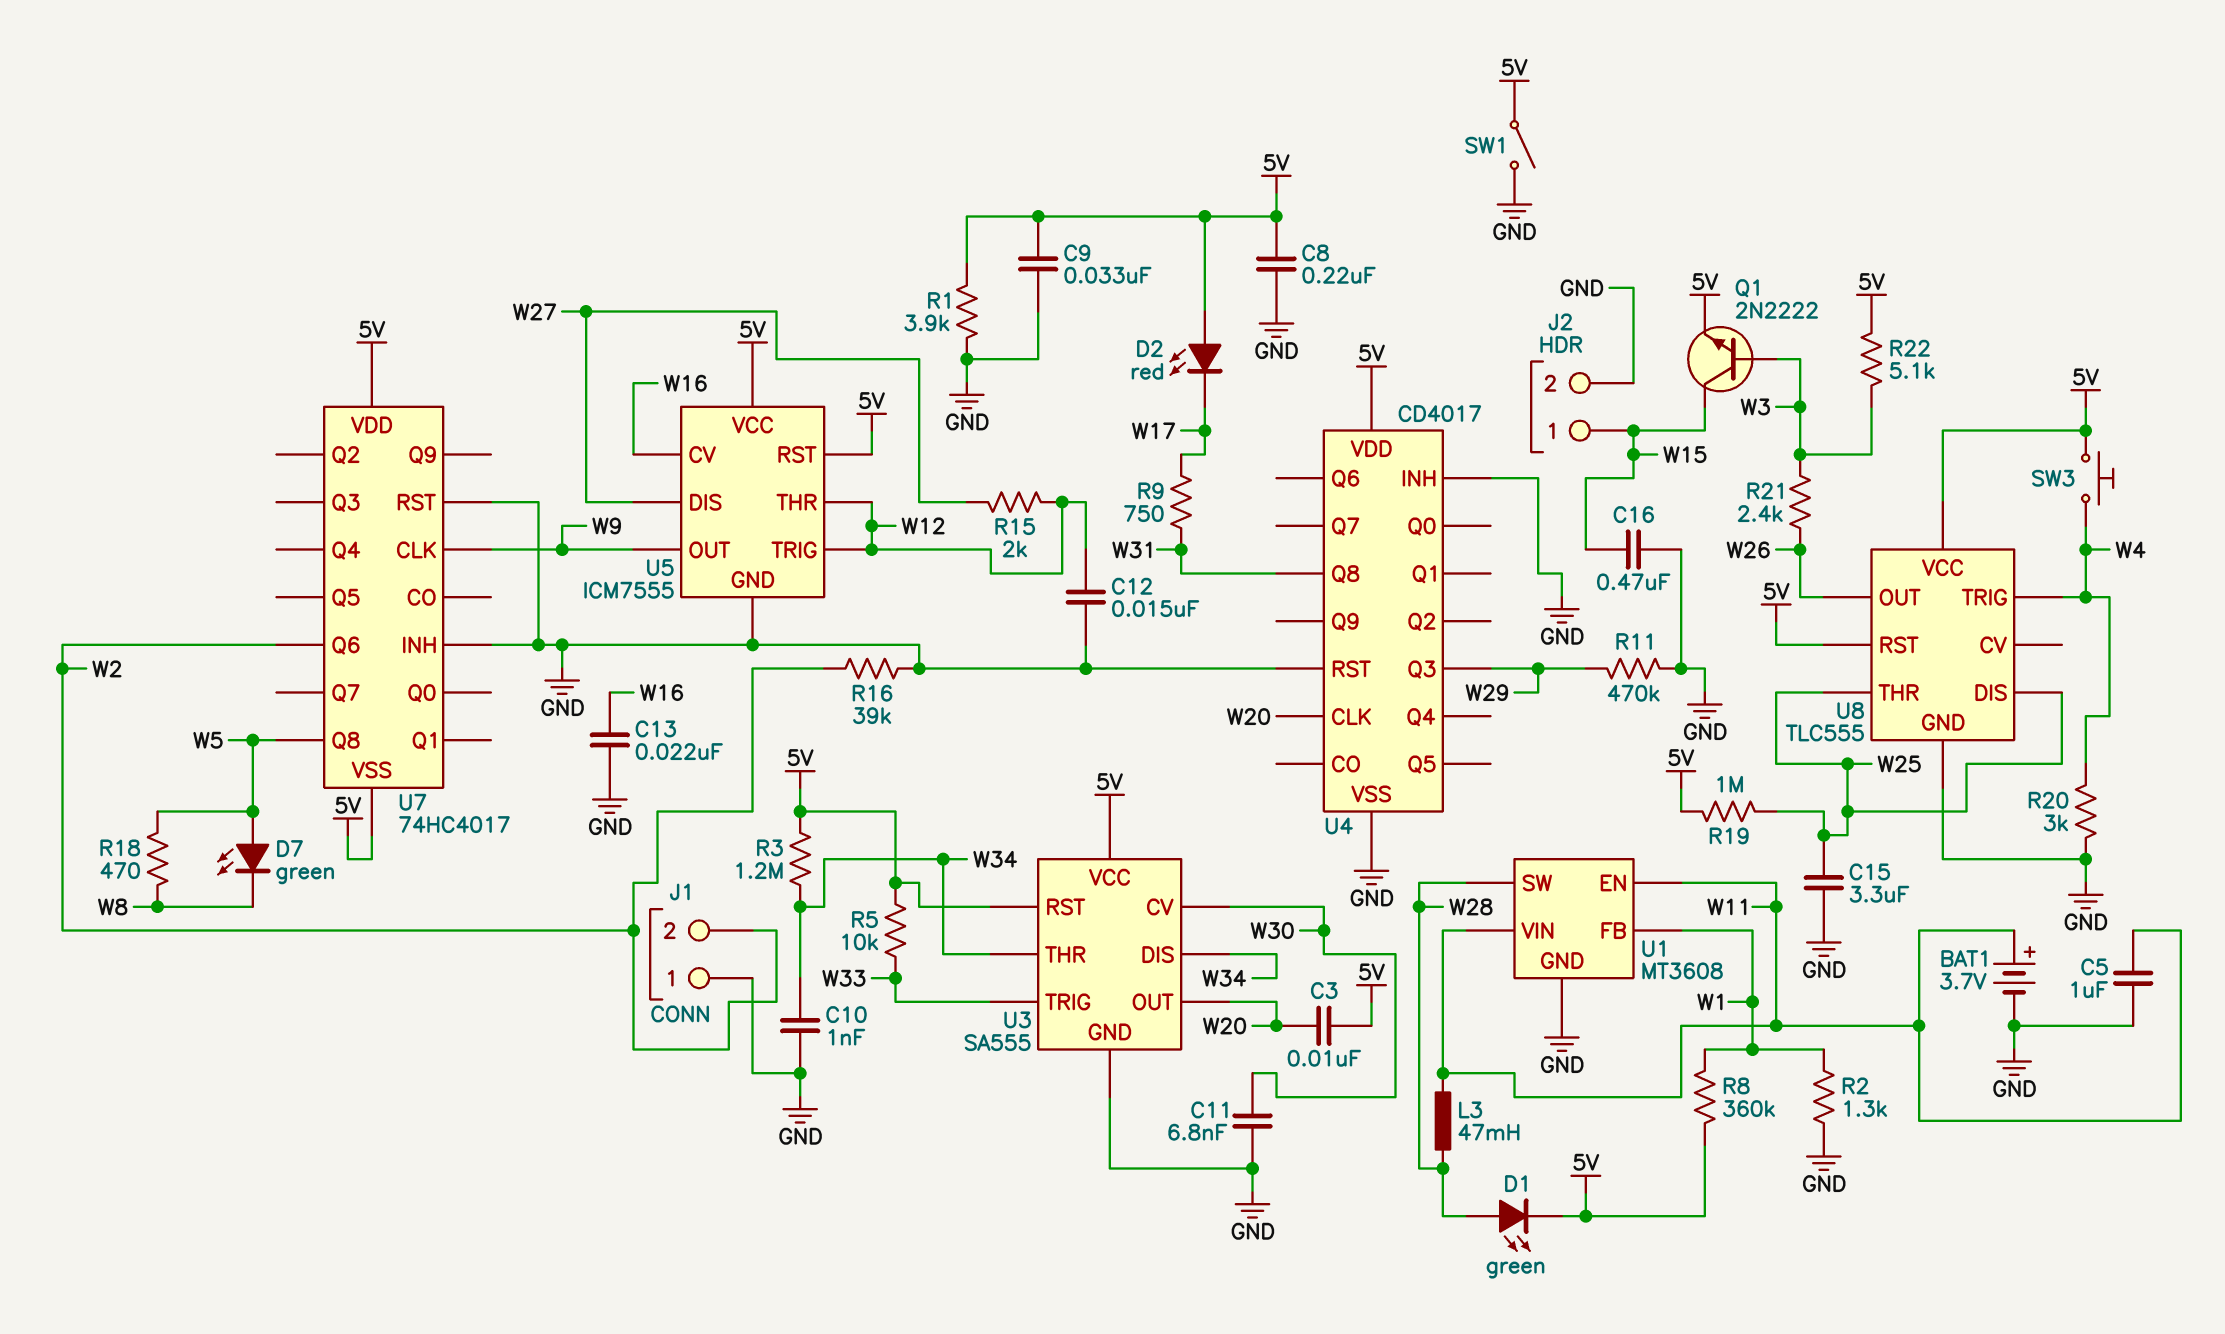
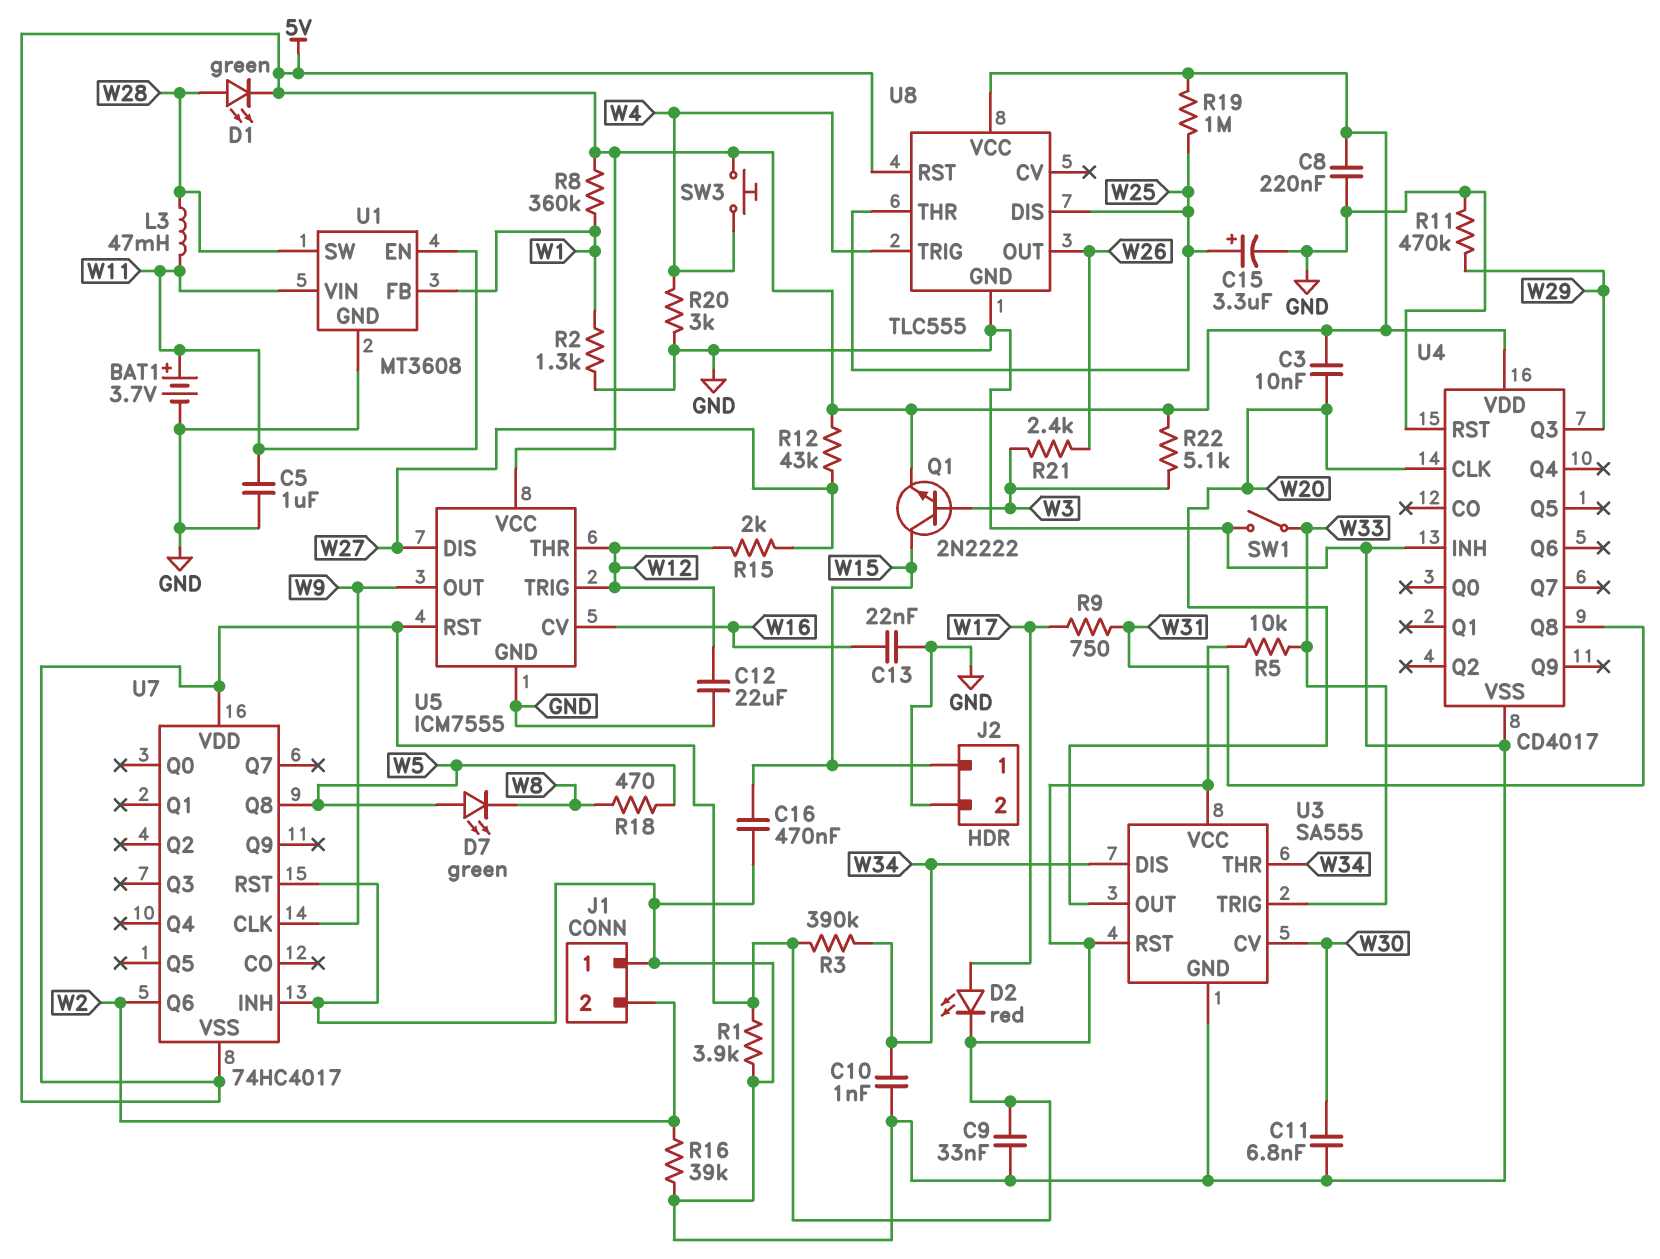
C12: 15nF (GND, W12) -> 22uF (GND, W12)
C15: 3.3uF (GND, W25) -> 3.3uF (plus W25, minus GND)
D2: LED red (A 5V, K W17) -> LED red (A W17, K 5V)
R3: 1.2M (5V, W34) -> 390k (5V, W34)
R12: none -> 43k (5V, W27)
SW1: switch (5V, GND) -> switch (GND, W33)

